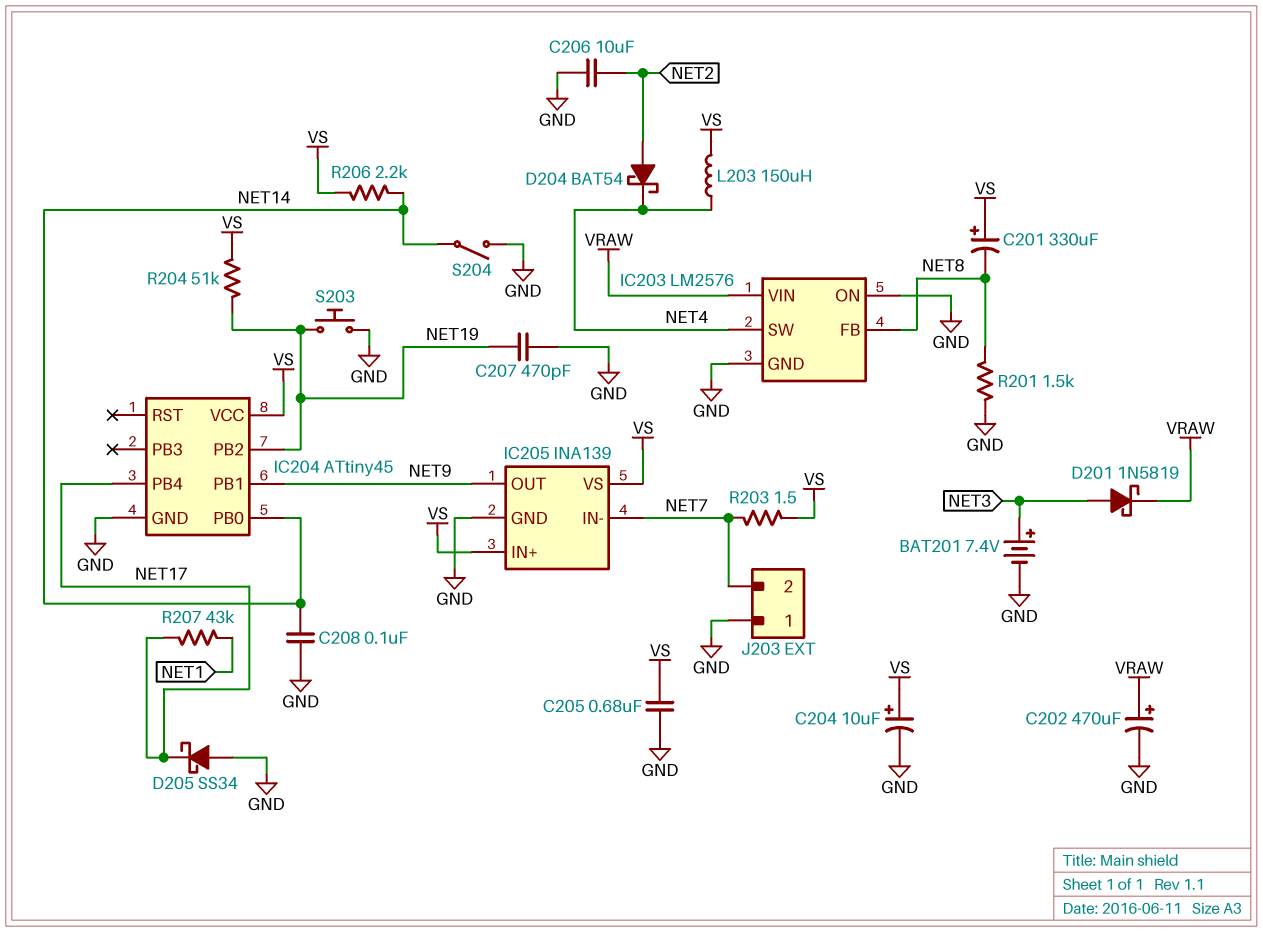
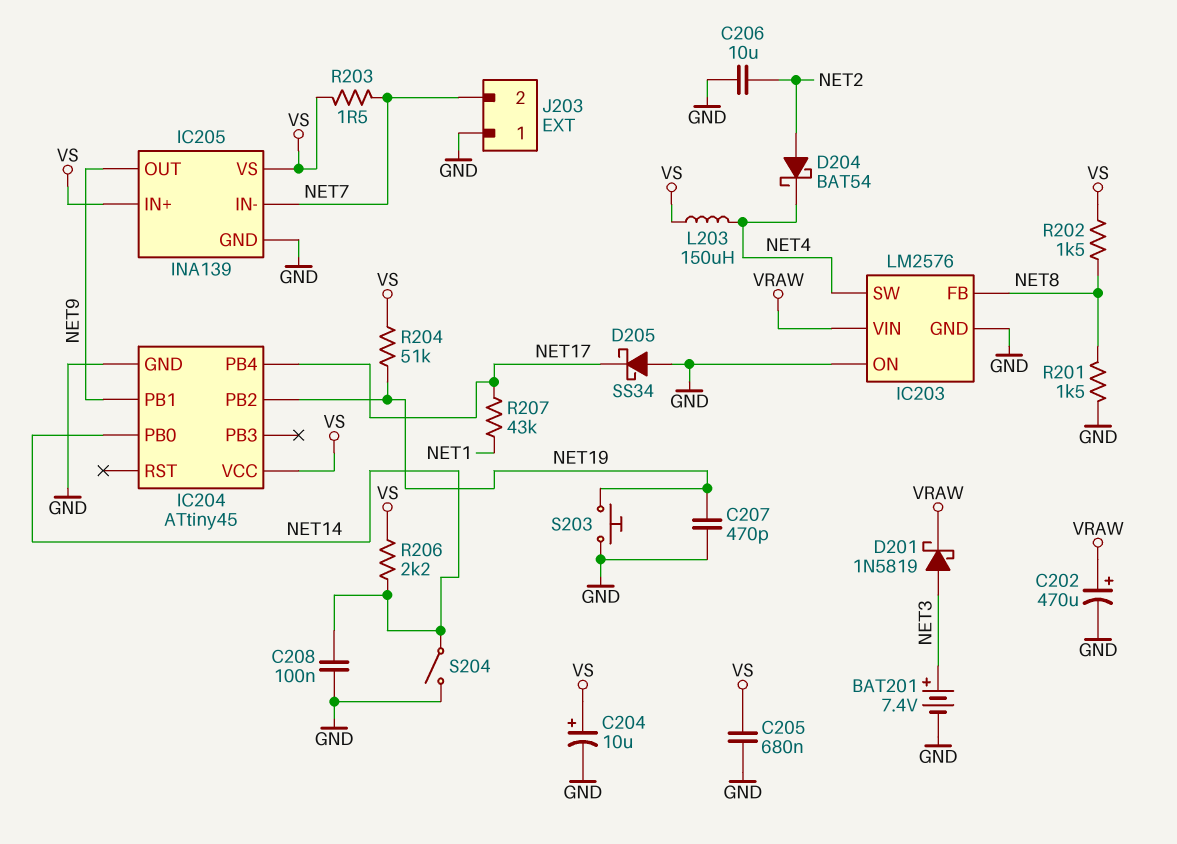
C201: 330uF (plus VS, minus NET8) -> none
R202: none -> 1.5k (NET8, VS)

